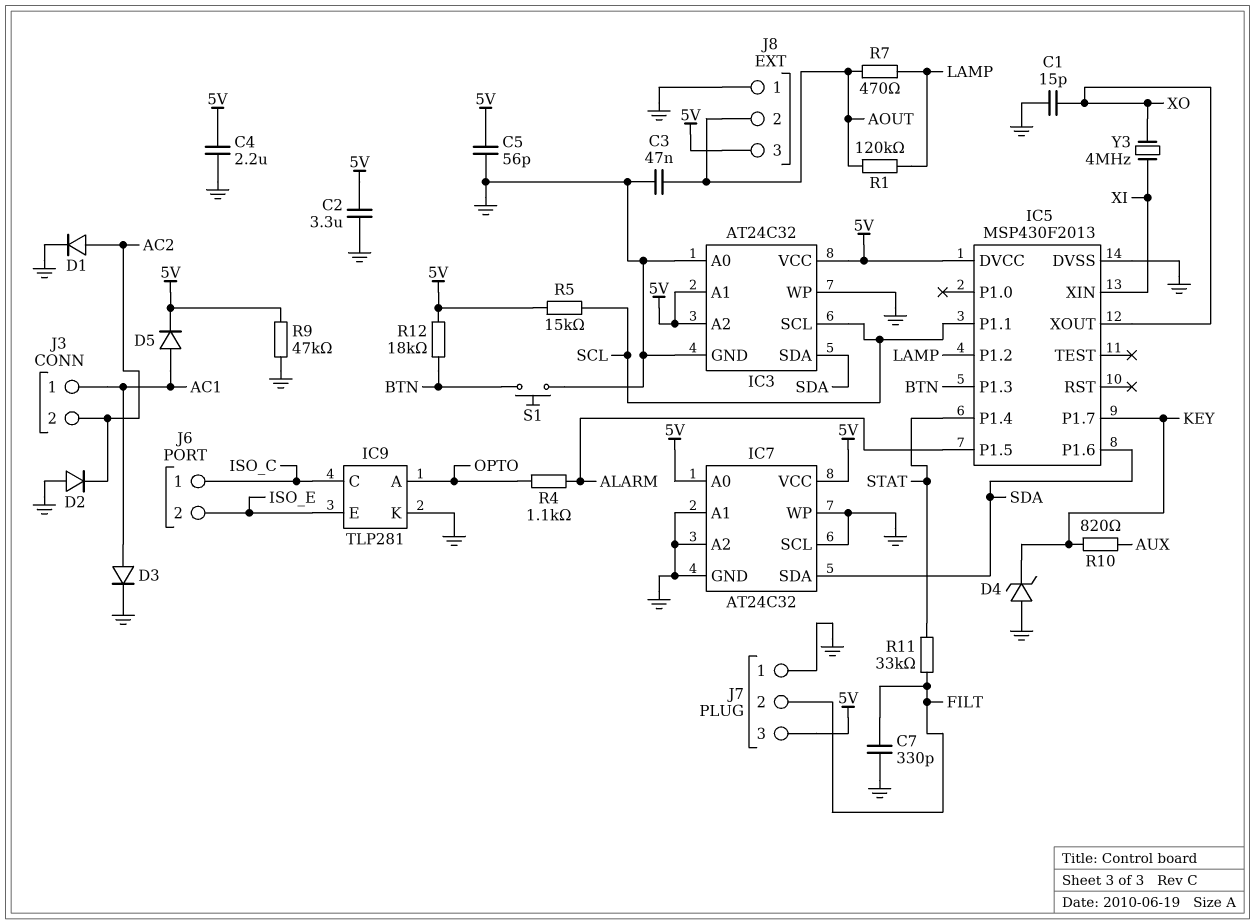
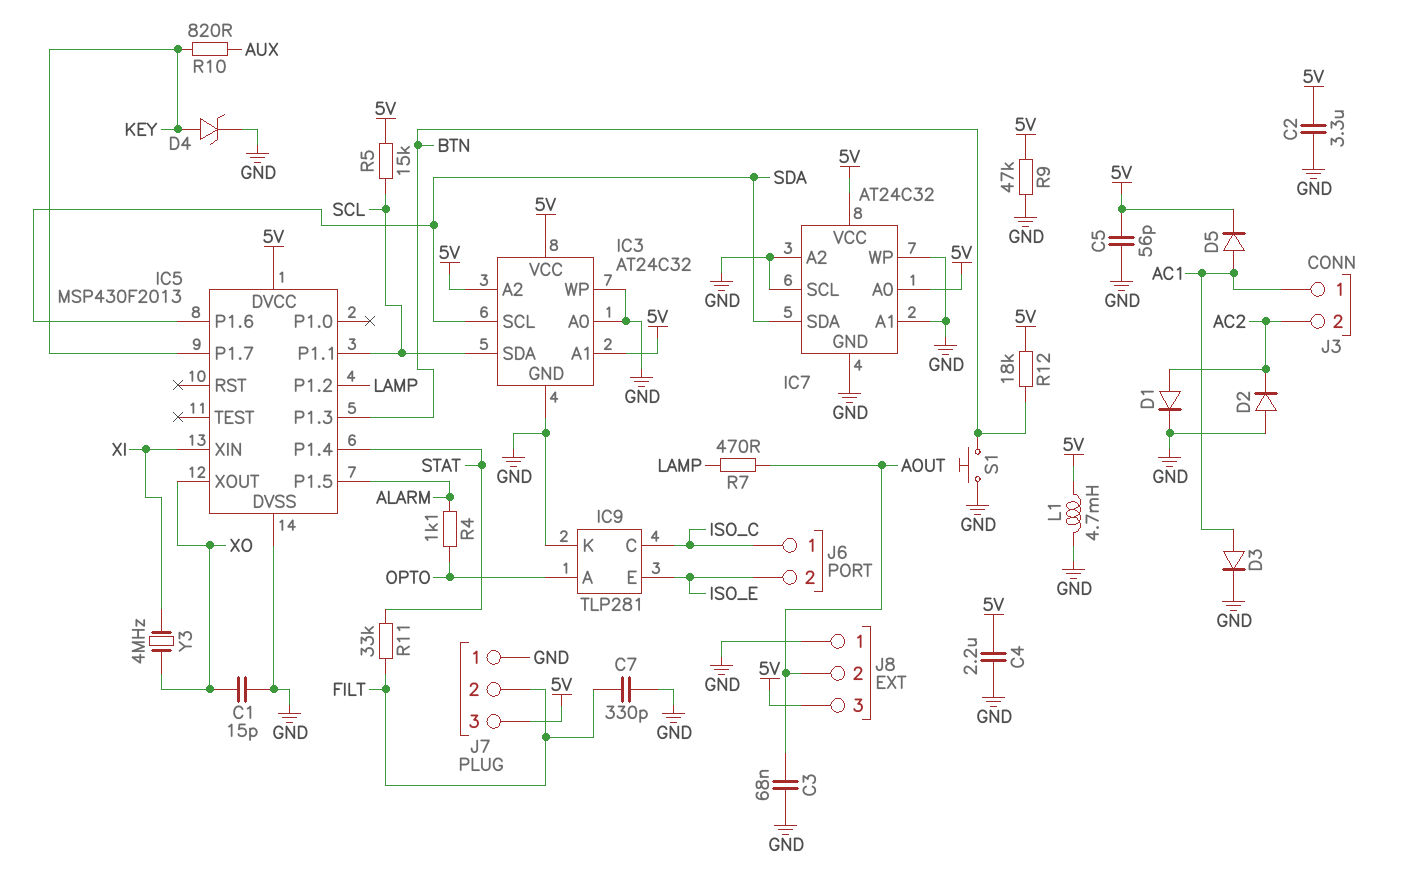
C3: 47nF (AOUT, GND) -> 68nF (AOUT, GND)
D4: zener (A GND, K KEY) -> zener (A KEY, K GND)
IC3 pin SCL: SCL -> SDA
IC3 pin SDA: SDA -> SCL
L1: none -> 4.7mH (5V, GND)
R1: 120k (AOUT, LAMP) -> none

